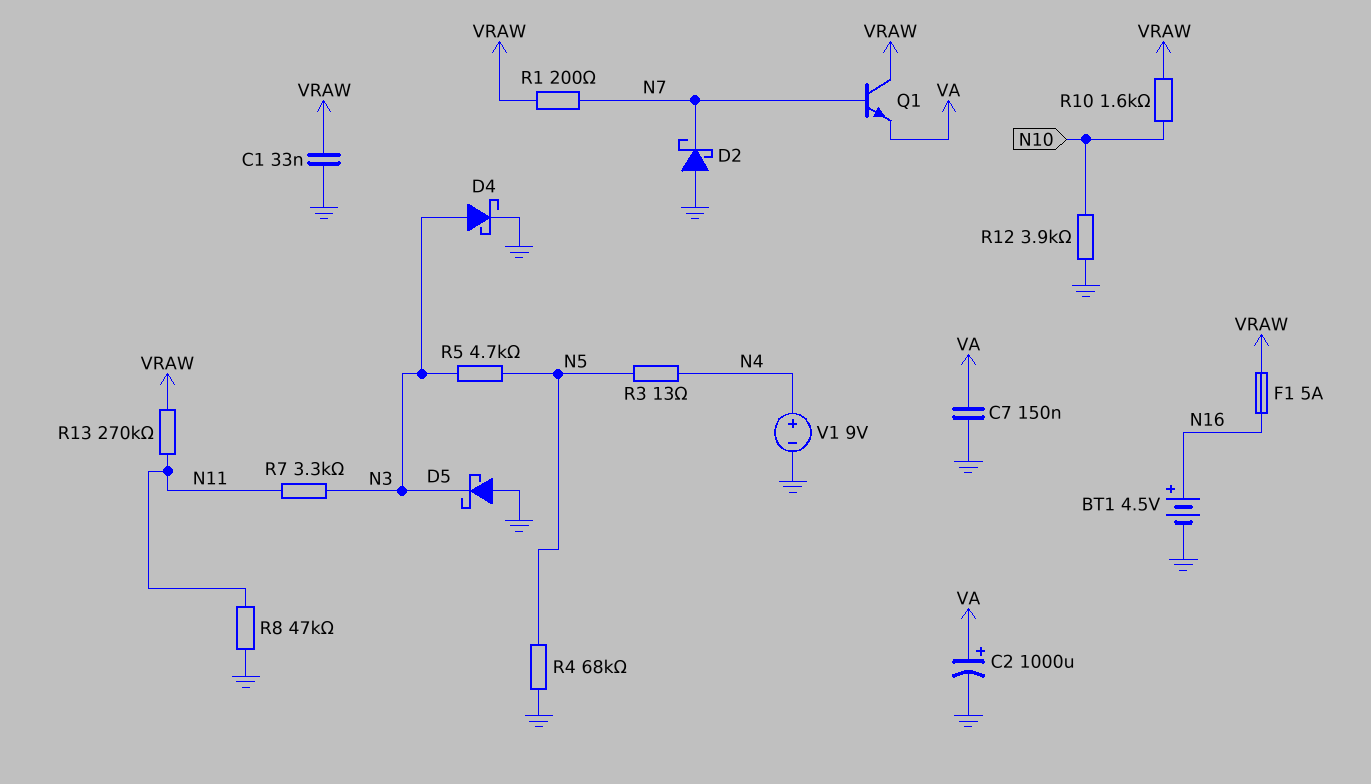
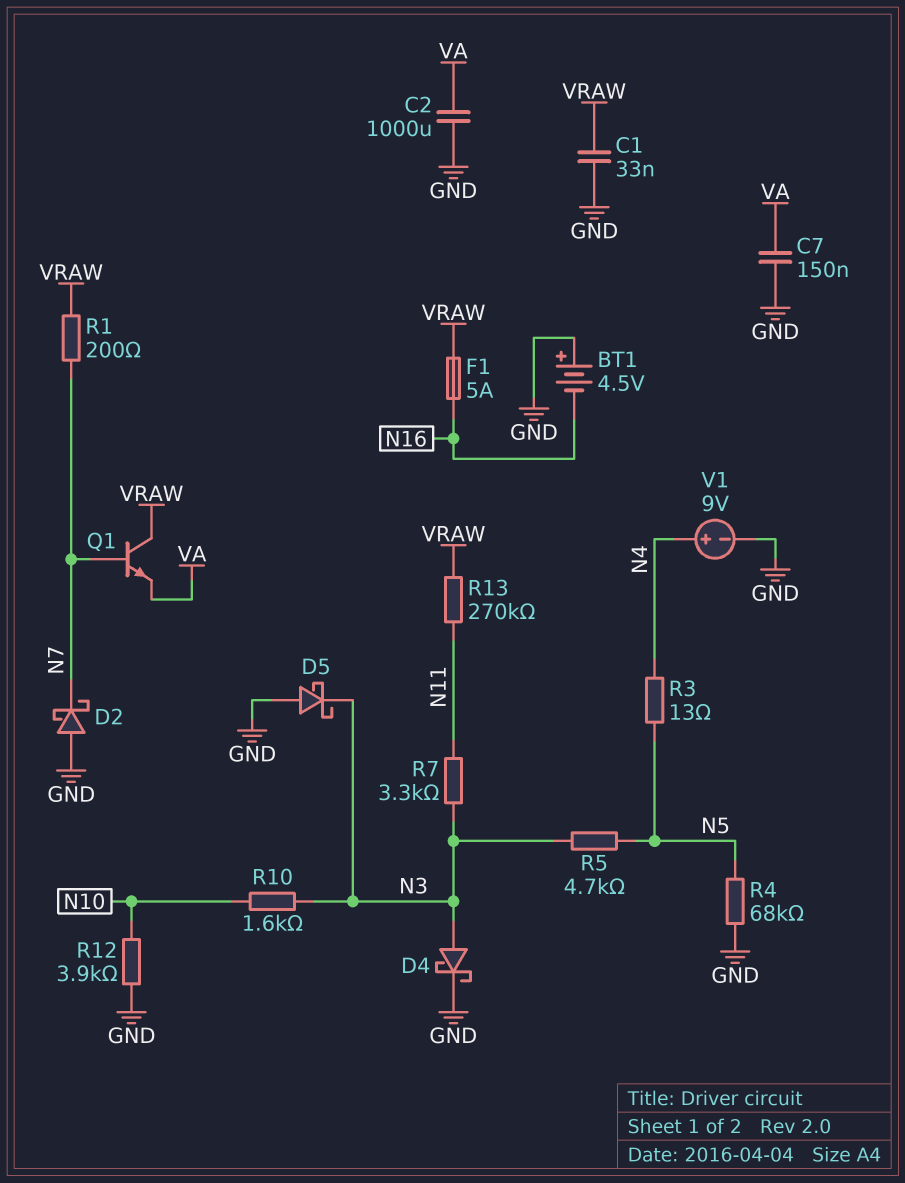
BT1: 4.5V (plus N16, minus GND) -> 4.5V (plus GND, minus N16)
C2: 1000uF (plus VA, minus GND) -> 1000uF (GND, VA)
R8: 47k (GND, N11) -> none
R10: 1.6k (N10, VRAW) -> 1.6k (N3, N10)

